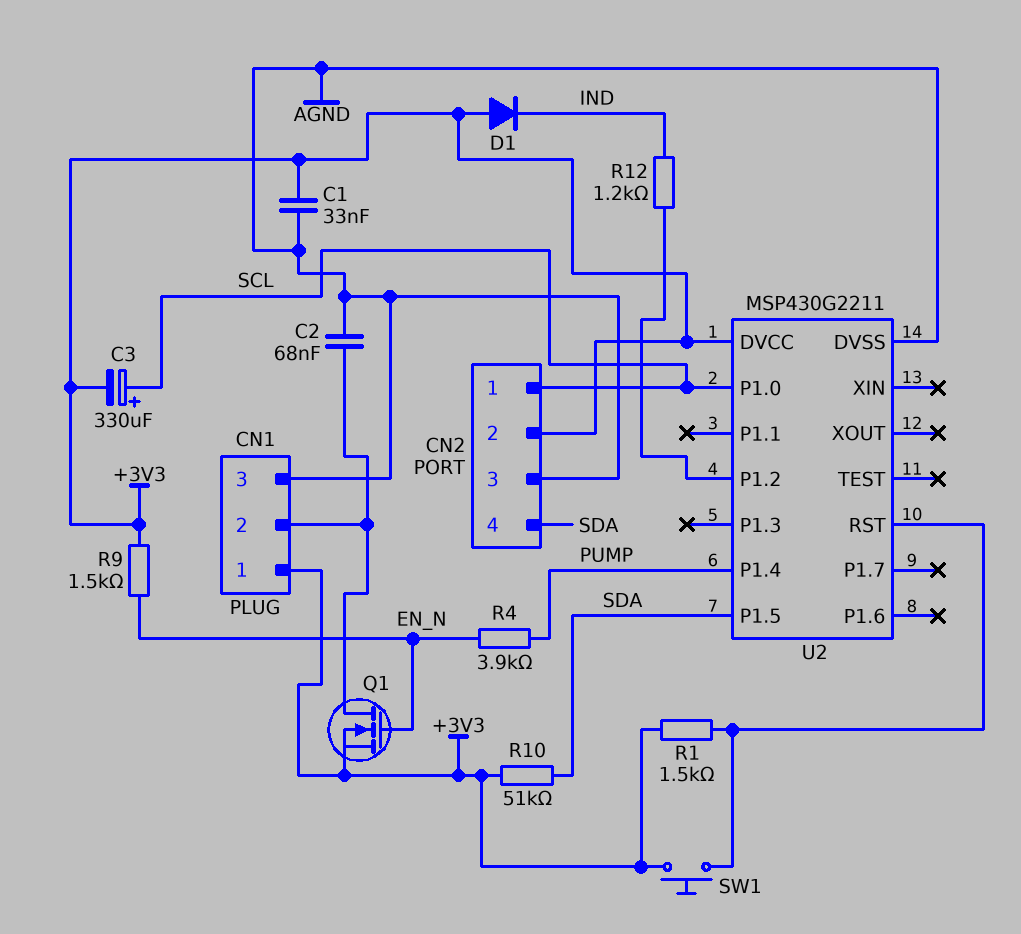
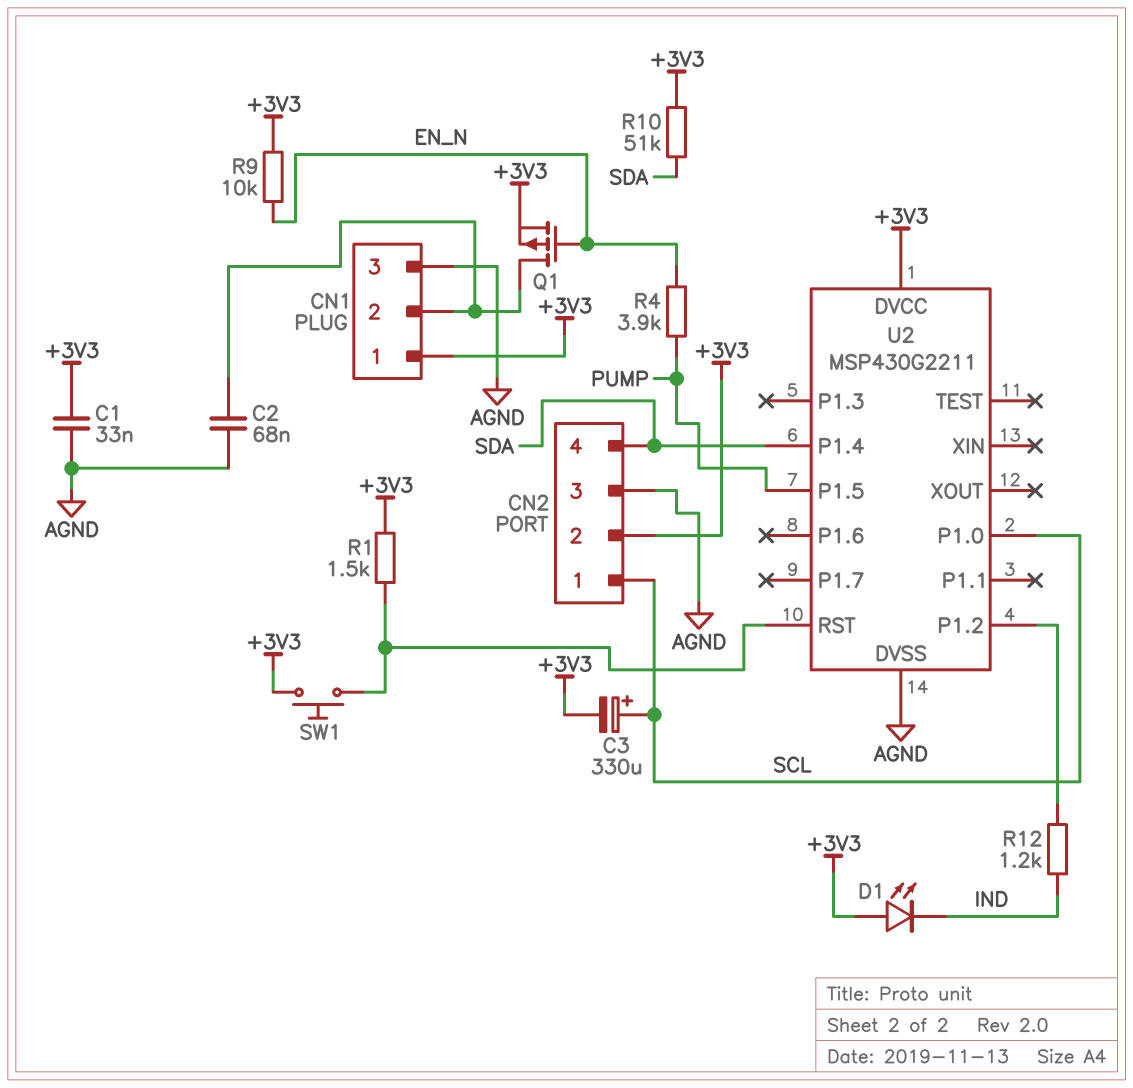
D1: diode (A +3V3, K IND) -> LED (A +3V3, K IND)
Q1: NMOS (G EN_N, D CN1/2, S +3V3) -> PMOS (G EN_N, D CN1/2, S +3V3)
R9: 1.5k (+3V3, EN_N) -> 10k (+3V3, EN_N)
U2 pin P1.4: PUMP -> SDA
U2 pin P1.5: SDA -> PUMP

